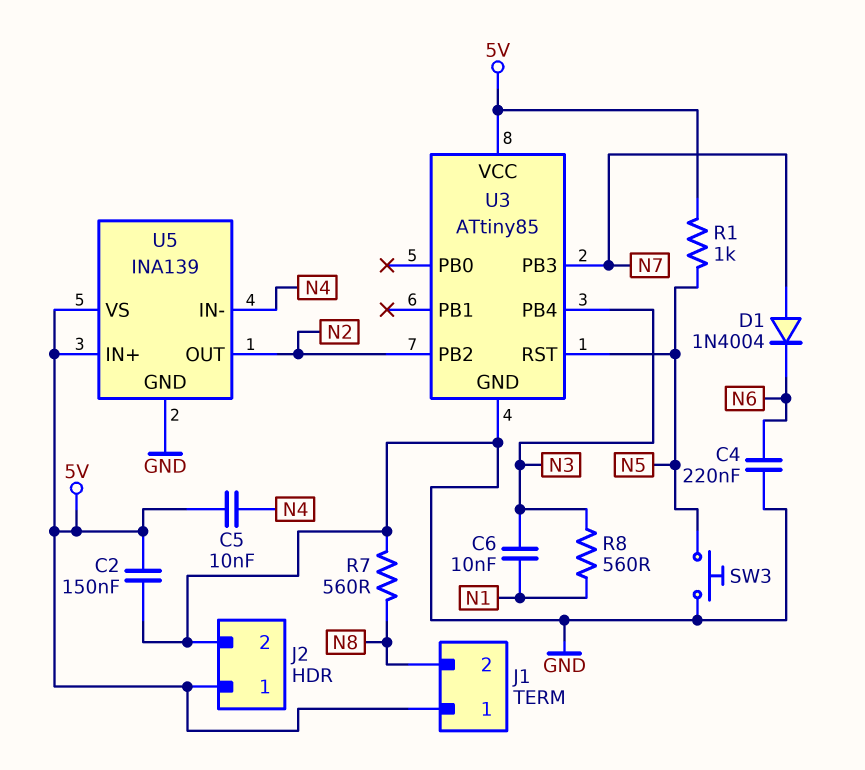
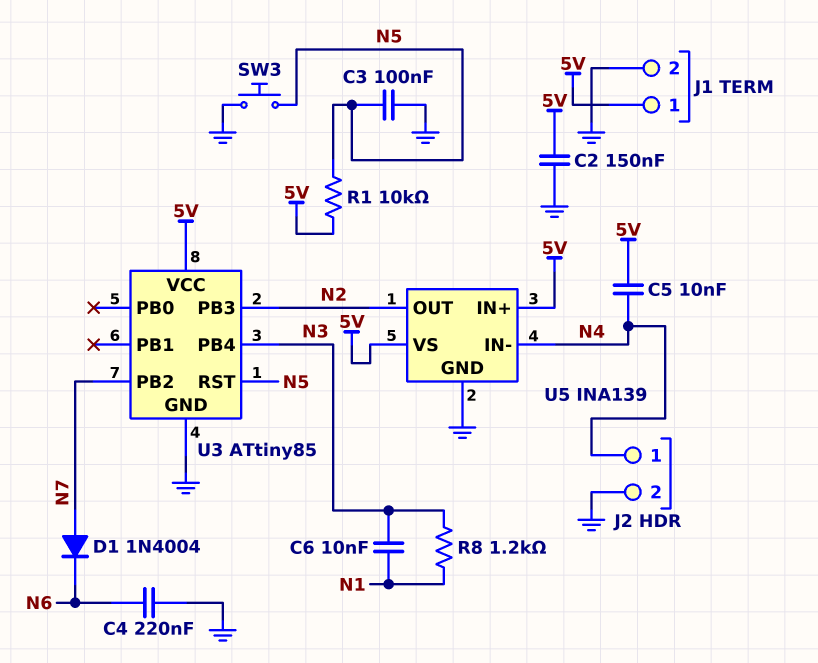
C3: none -> 100nF (GND, N5)
J1 pin 2: N8 -> GND
J2 pin 1: 5V -> N4
R1: 1k (5V, N5) -> 10k (5V, N5)
R7: 560 (GND, N8) -> none
R8: 560 (N1, N3) -> 1.2k (N1, N3)
U3 pin PB2: N2 -> N7
U3 pin PB3: N7 -> N2

